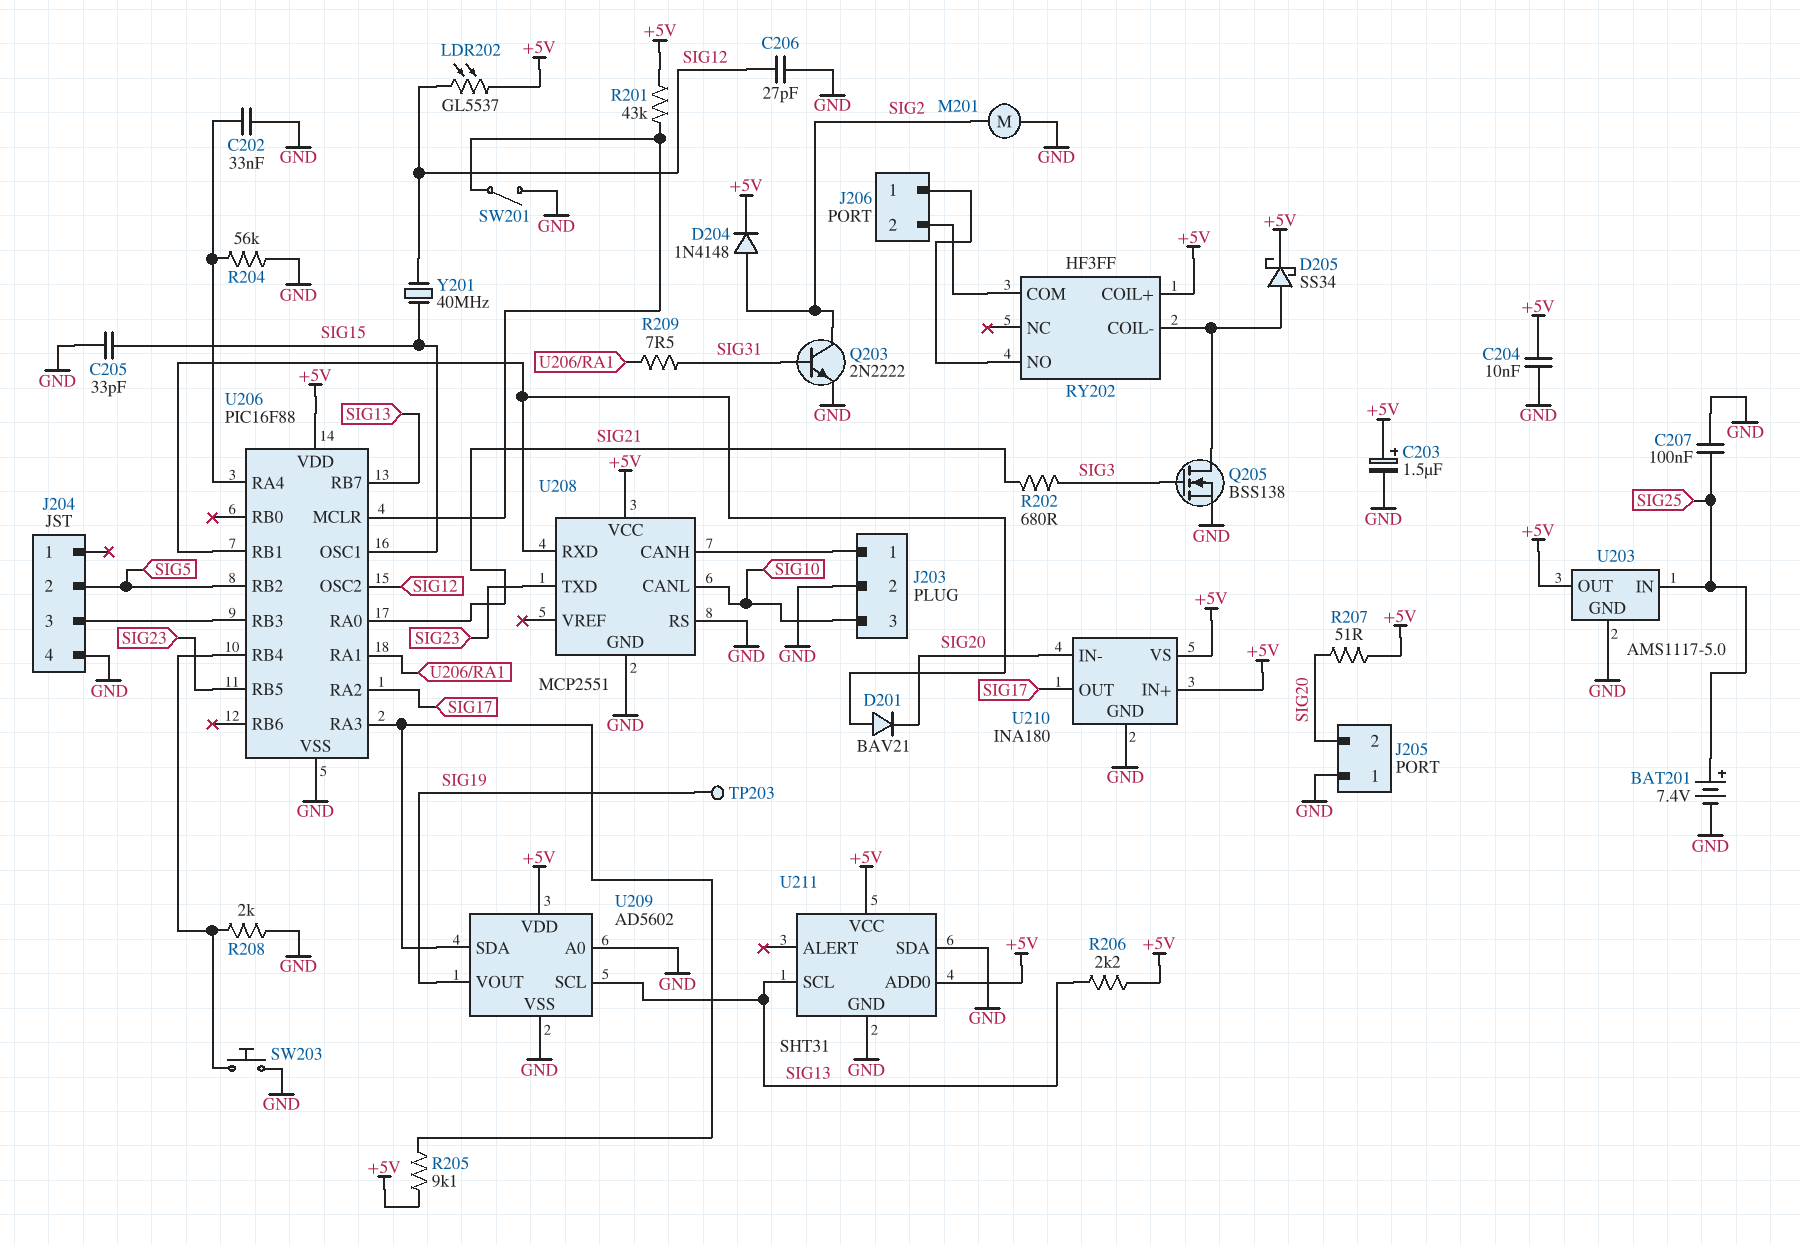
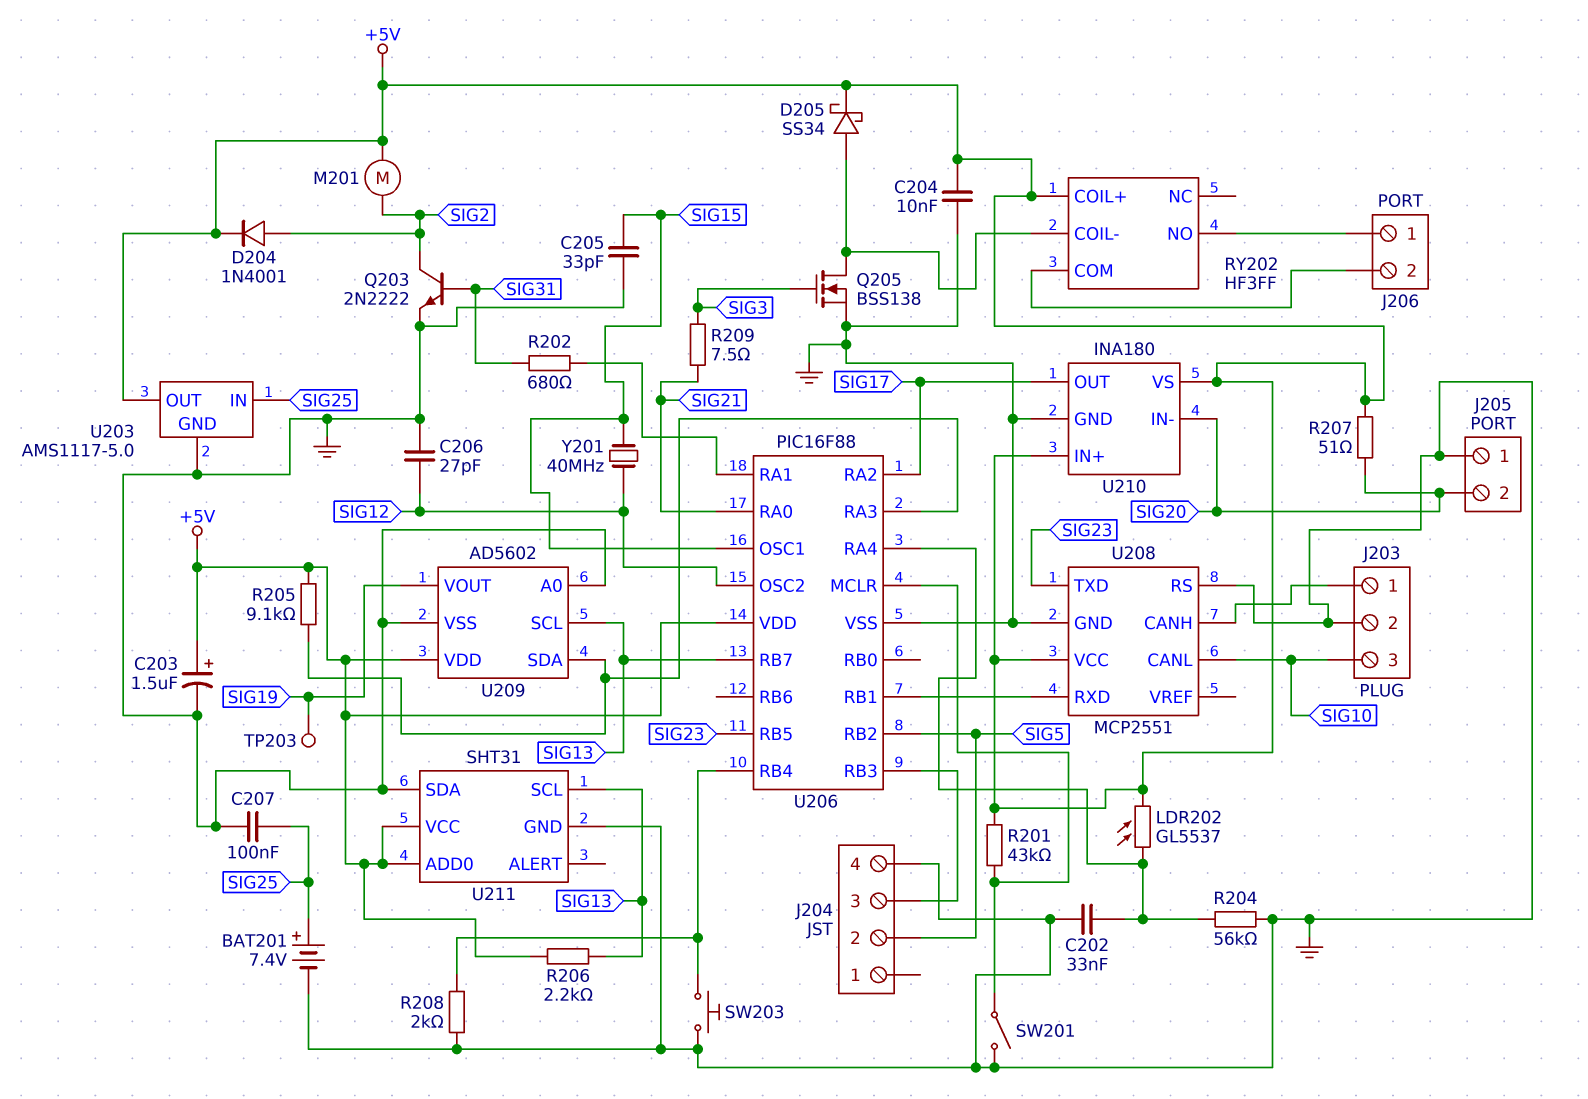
D201: diode BAV21 (A U206/RB1, K SIG20) -> none
D204: diode 1N4148 (A SIG2, K +5V) -> diode 1N4001 (A SIG2, K +5V)
LDR202: GL5537 (+5V, SIG12) -> GL5537 (+5V, U206/RA4)
M201: motor (GND, SIG2) -> motor (+5V, SIG2)
R202: 680 (SIG3, SIG21) -> 680 (SIG31, U206/RA1)
R209: 7.5 (SIG31, U206/RA1) -> 7.5 (SIG3, SIG21)

